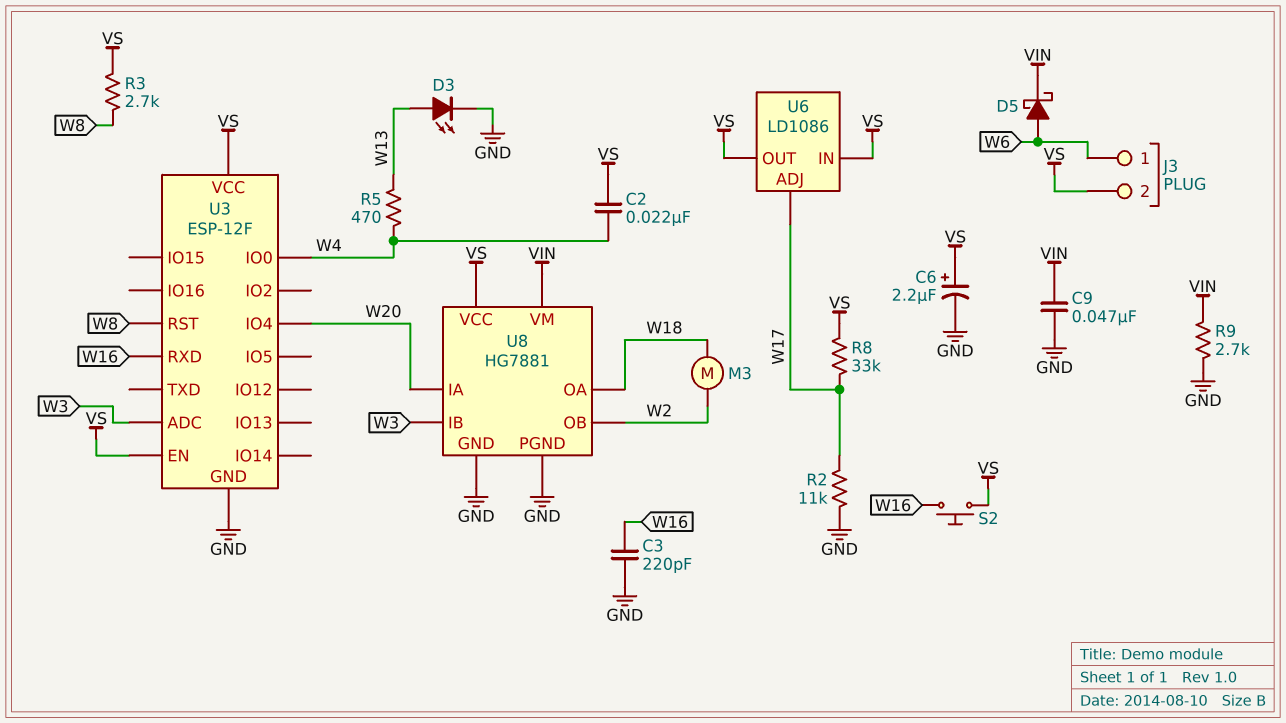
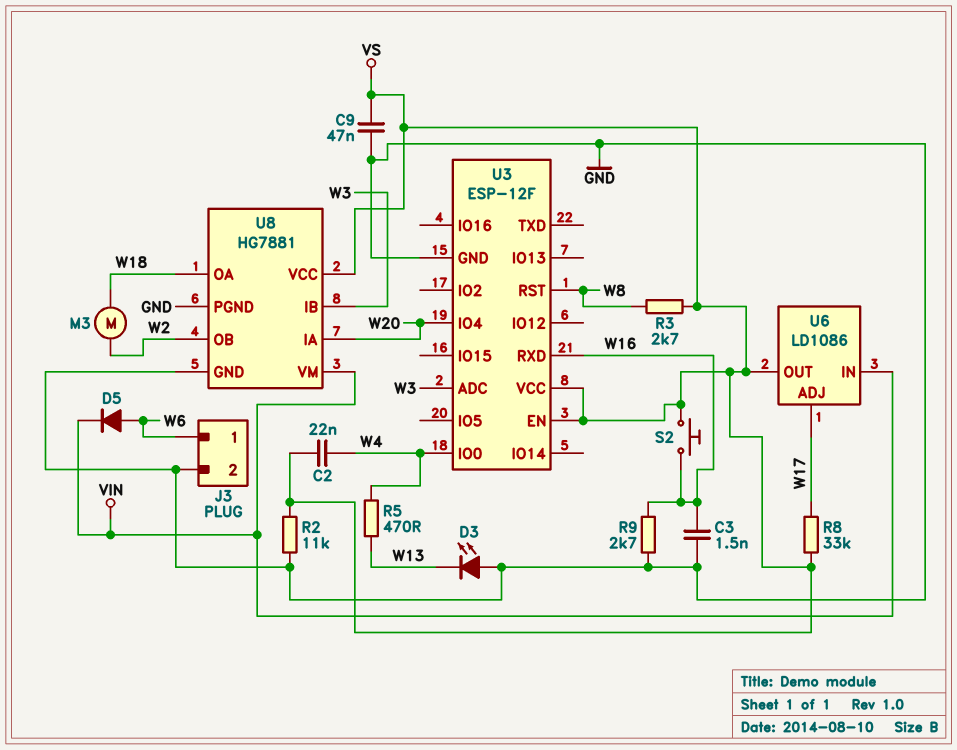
C3: 220pF (GND, W16) -> 1.5nF (GND, W16)
C6: 2.2uF (plus VS, minus GND) -> none
C9: 47nF (GND, VIN) -> 47nF (GND, VS)
D3: LED (A W13, K GND) -> LED (A GND, K W13)
D5: schottky (A W6, K VIN) -> diode (A W6, K VIN)
J3 pin 2: VS -> GND
R2: 11k (GND, W17) -> 11k (GND, VS)
R9: 2.7k (GND, VIN) -> 2.7k (GND, W16)
U6 pin IN: VS -> VIN

